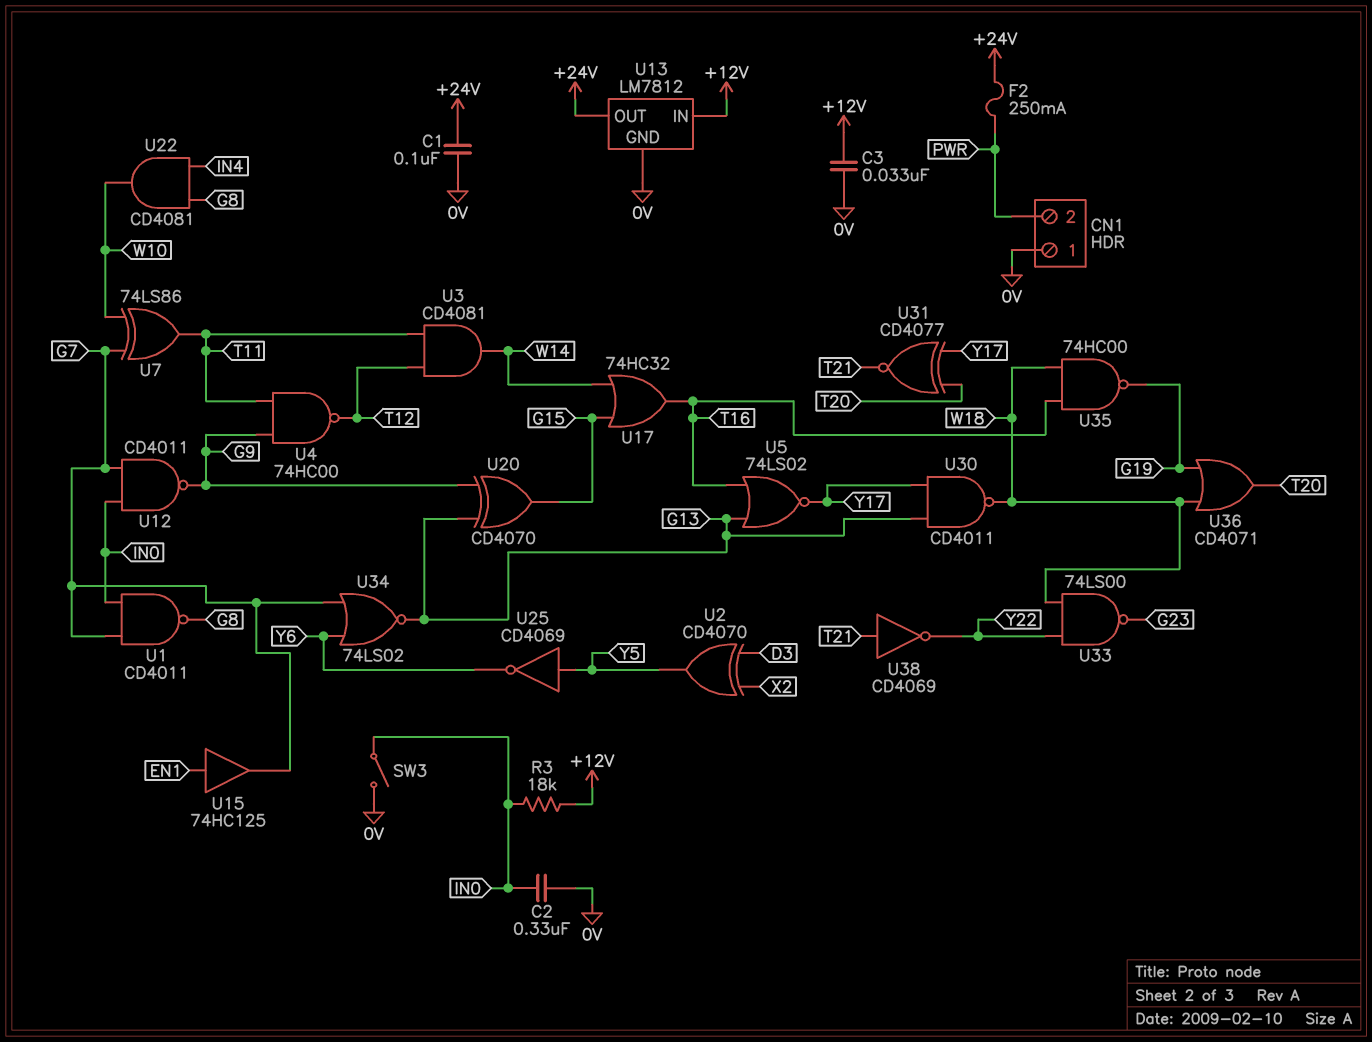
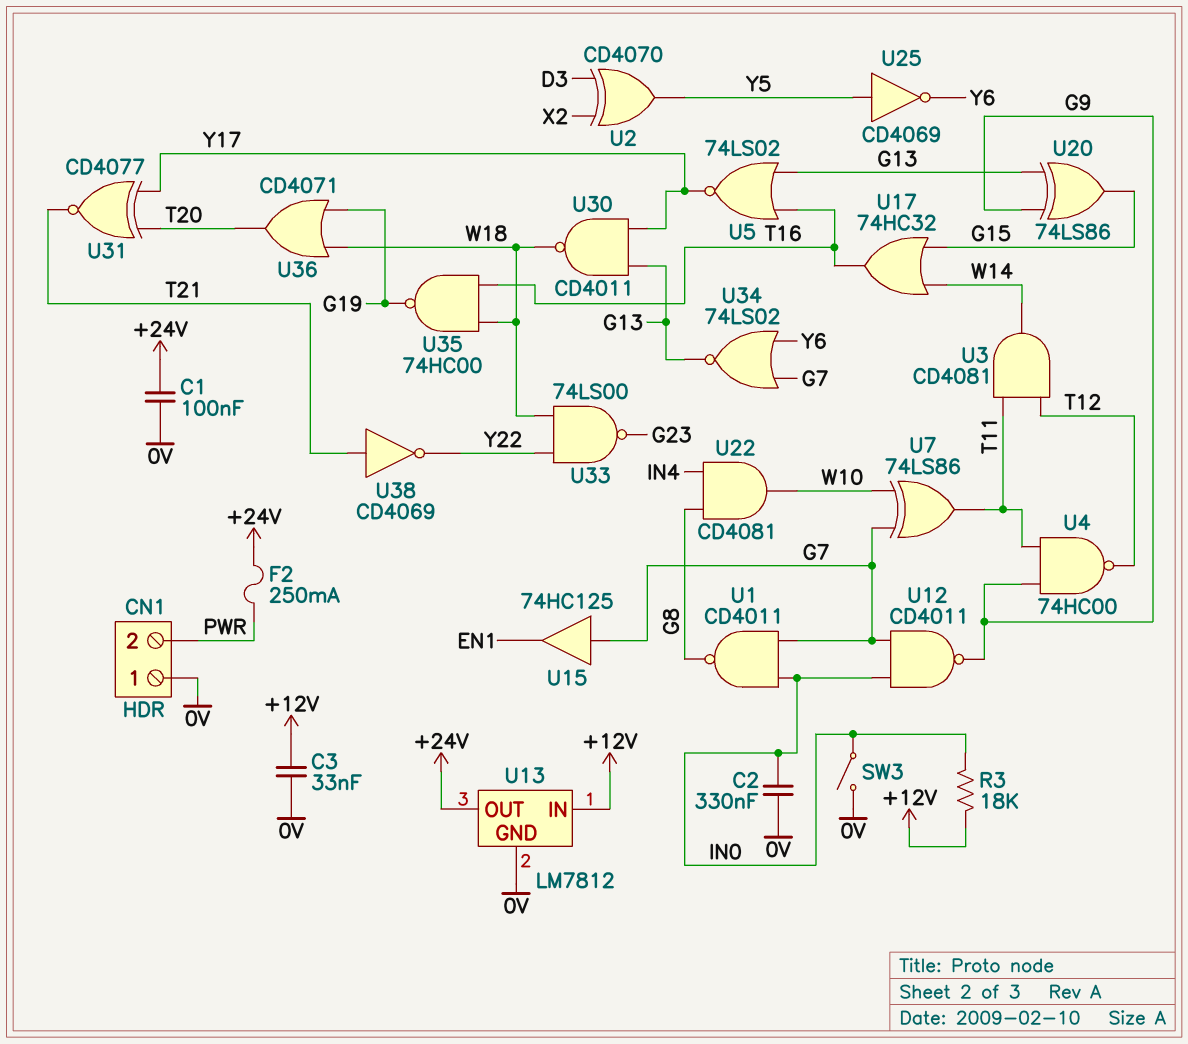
U15: buffer 74HC125 (in EN1, out G7) -> buffer 74HC125 (in G7, out EN1)
U20: XOR CD4070 (in G9, in G13, out G15) -> XOR 74LS86 (in G9, in G13, out G15)

